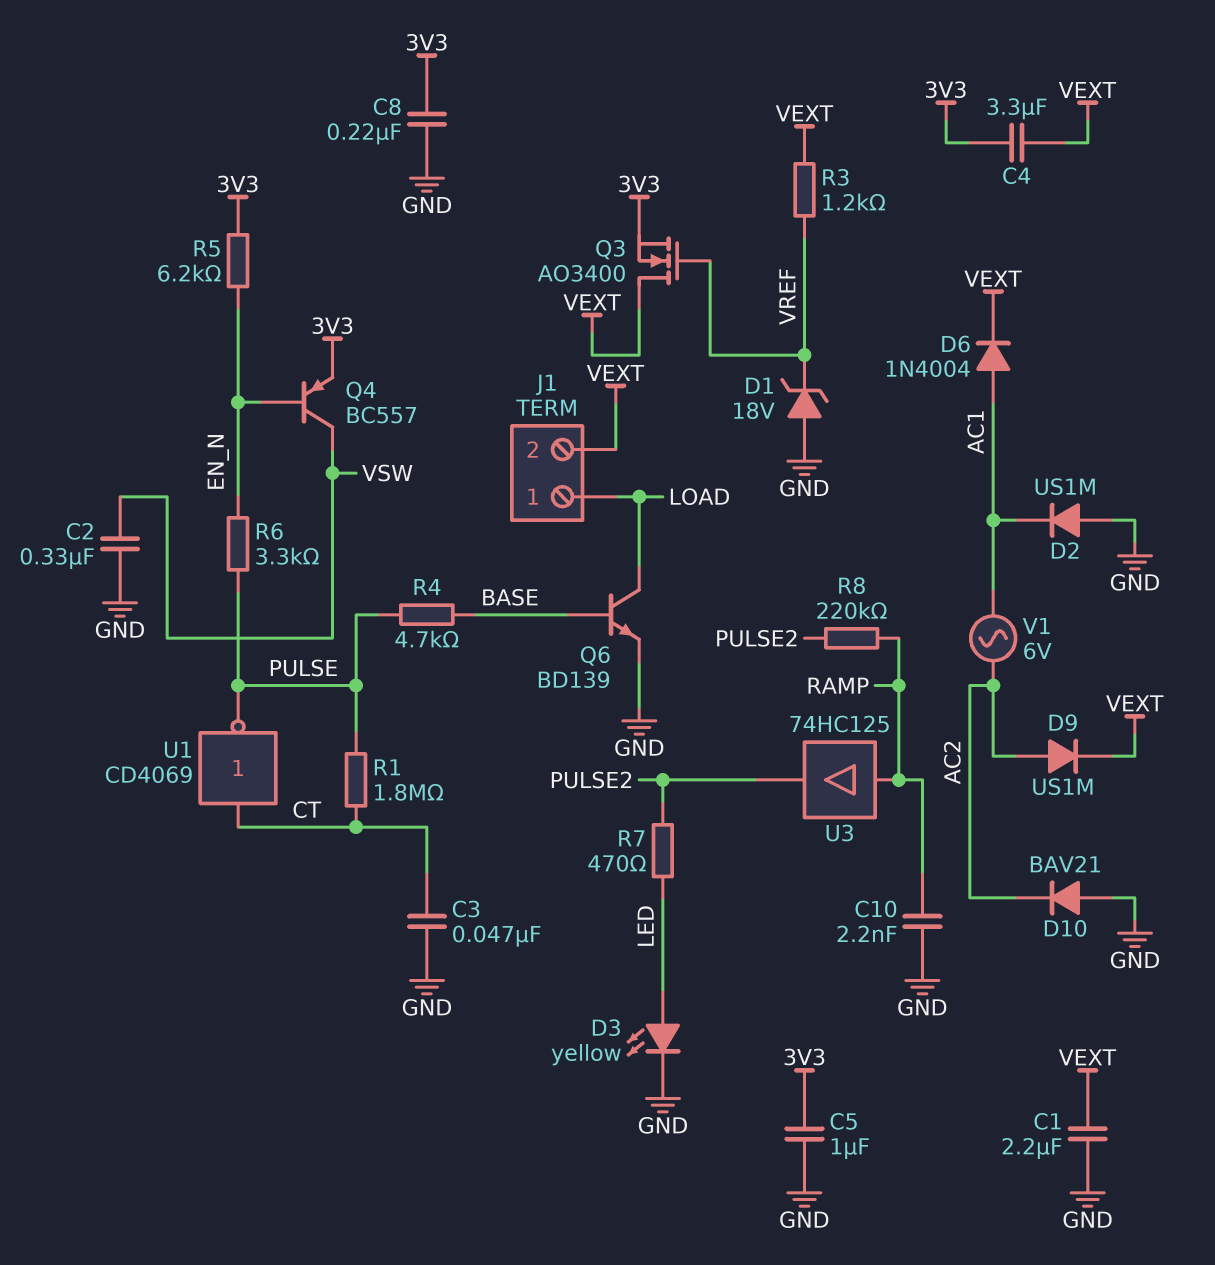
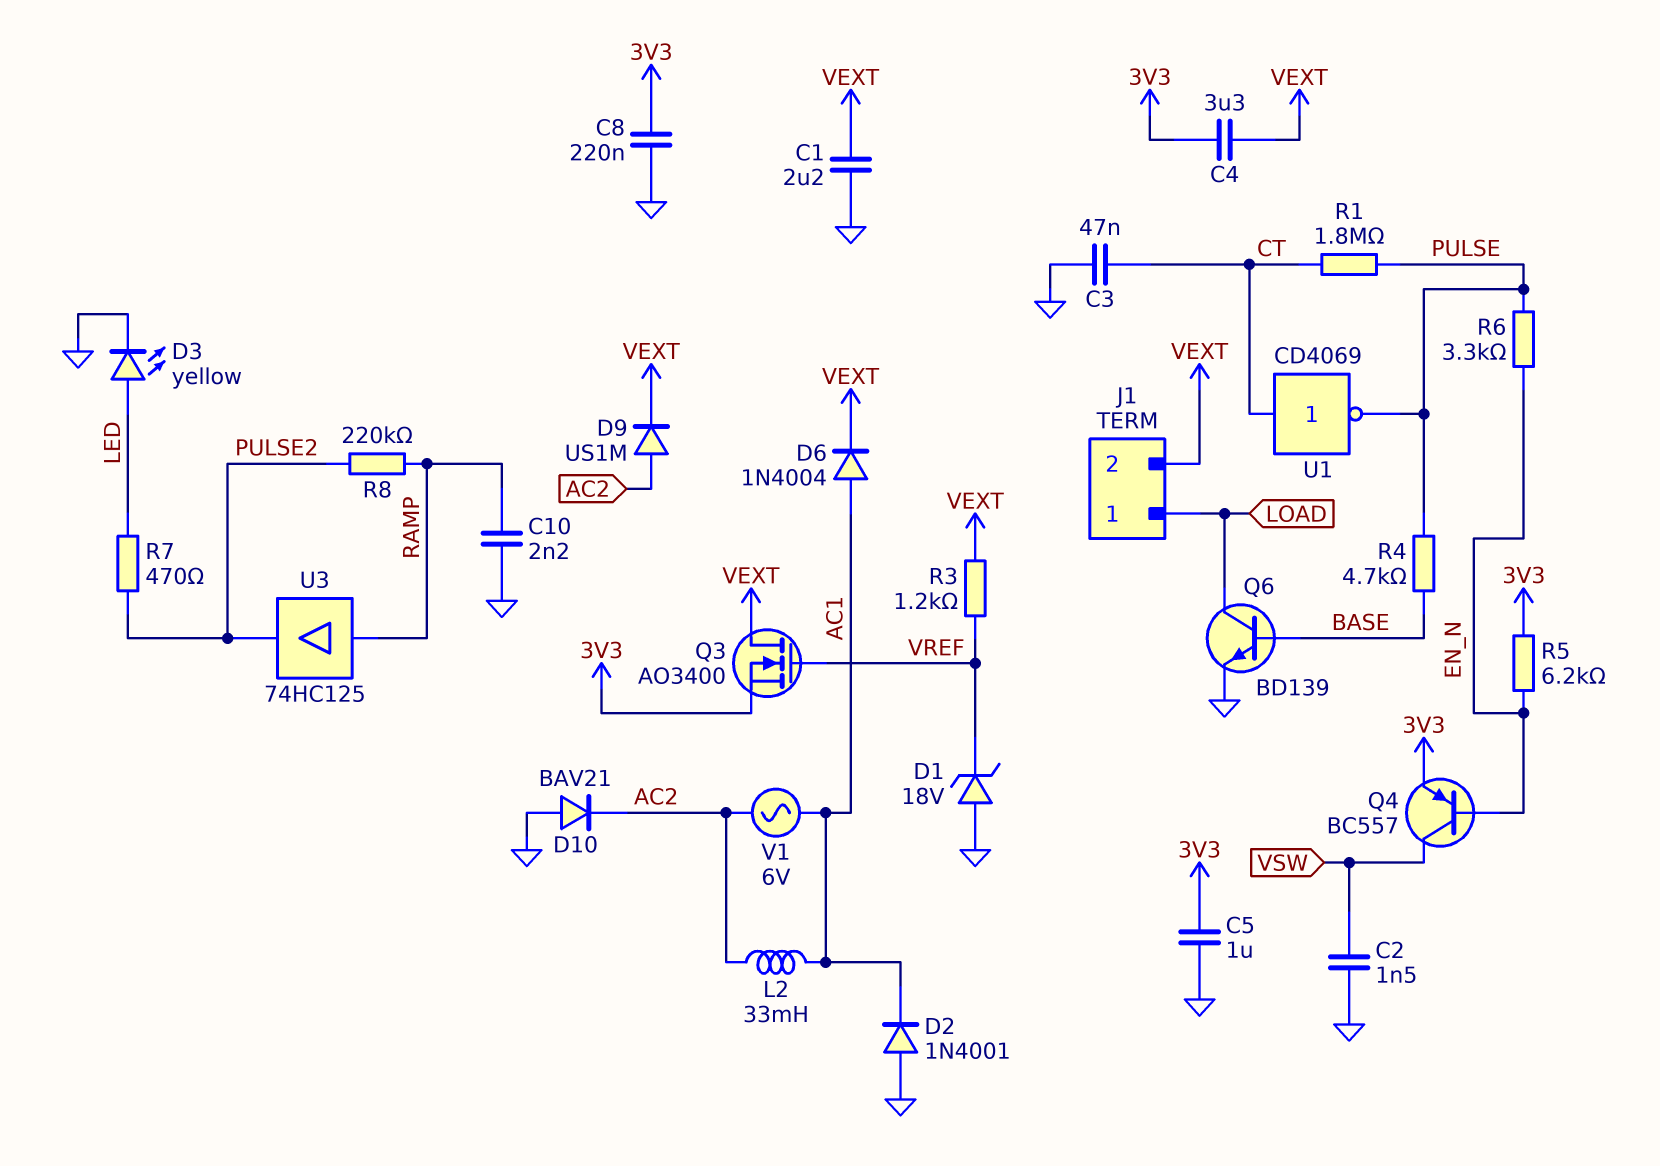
C2: 330nF (GND, VSW) -> 1.5nF (GND, VSW)
D2: diode US1M (A GND, K AC1) -> diode 1N4001 (A GND, K AC1)
L2: none -> 33mH (AC1, AC2)

